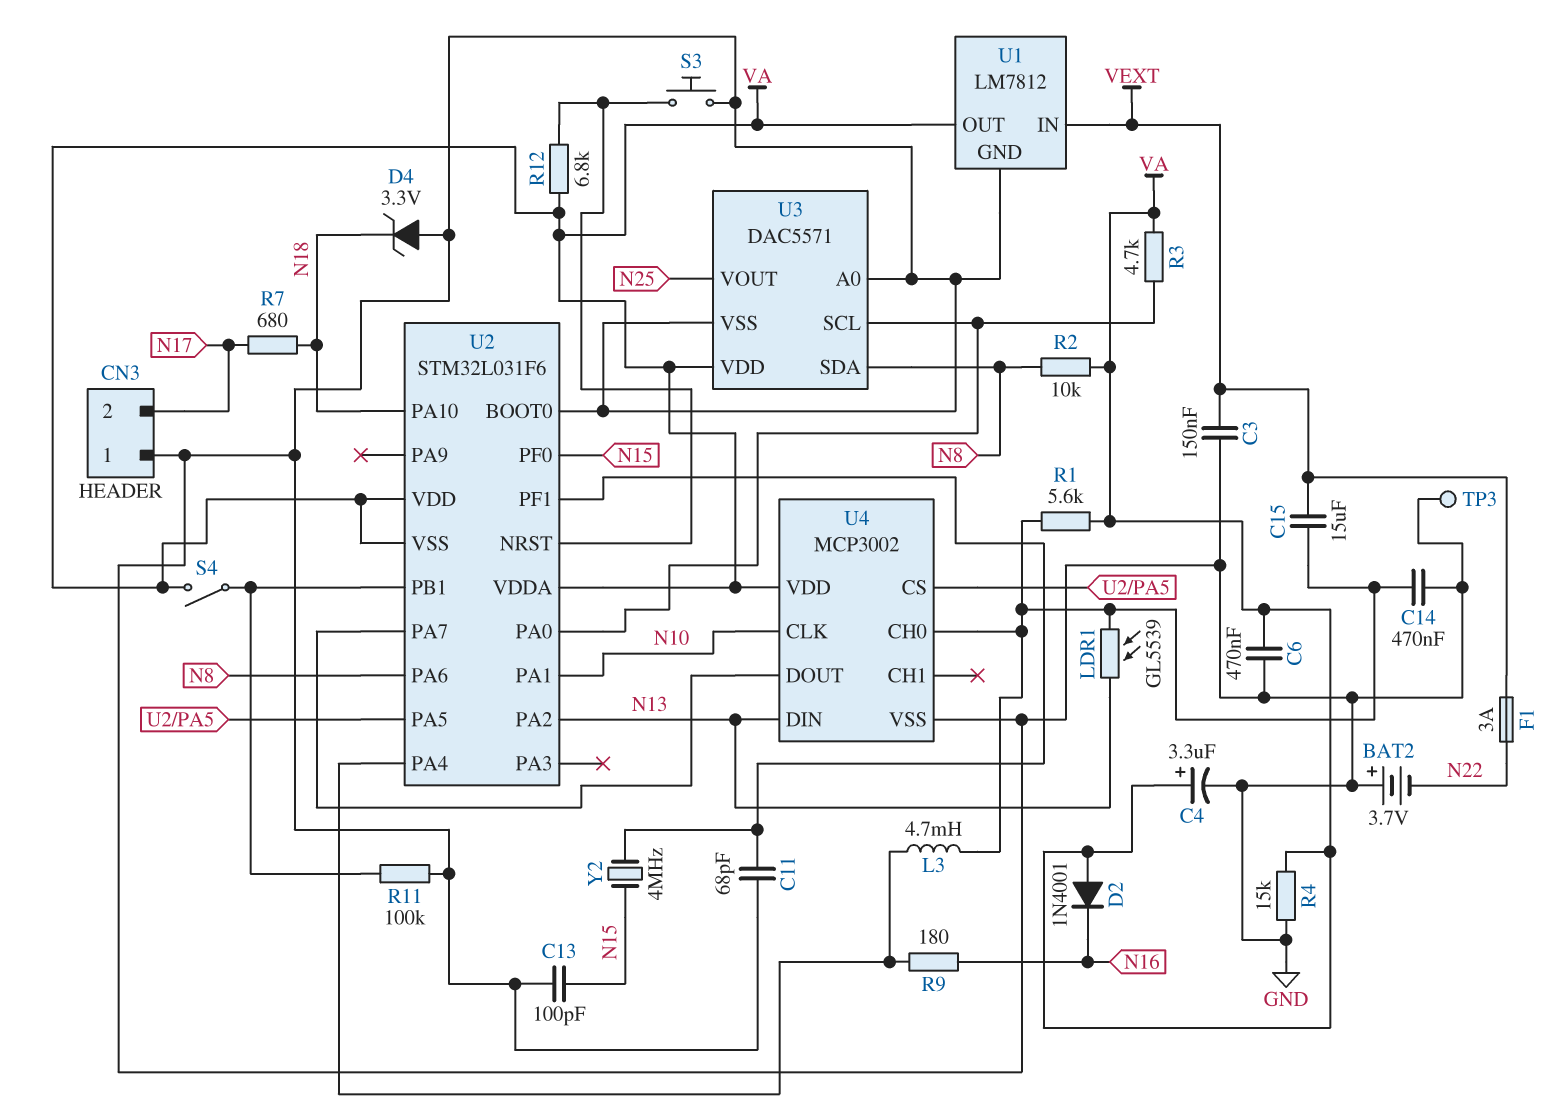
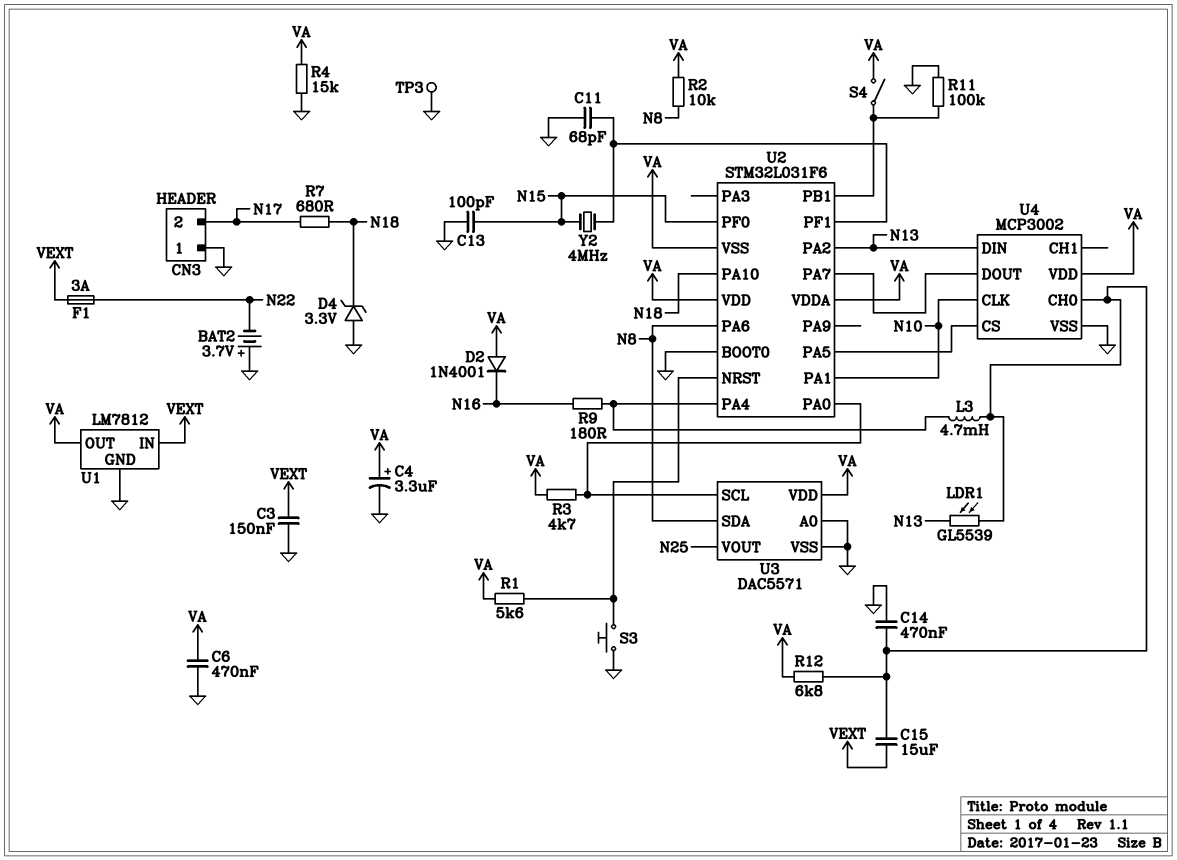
R1: 5.6k (U4/CH0, VA) -> 5.6k (U2/NRST, VA)
R12: 6.8k (U2/NRST, VA) -> 6.8k (U4/CH0, VA)

